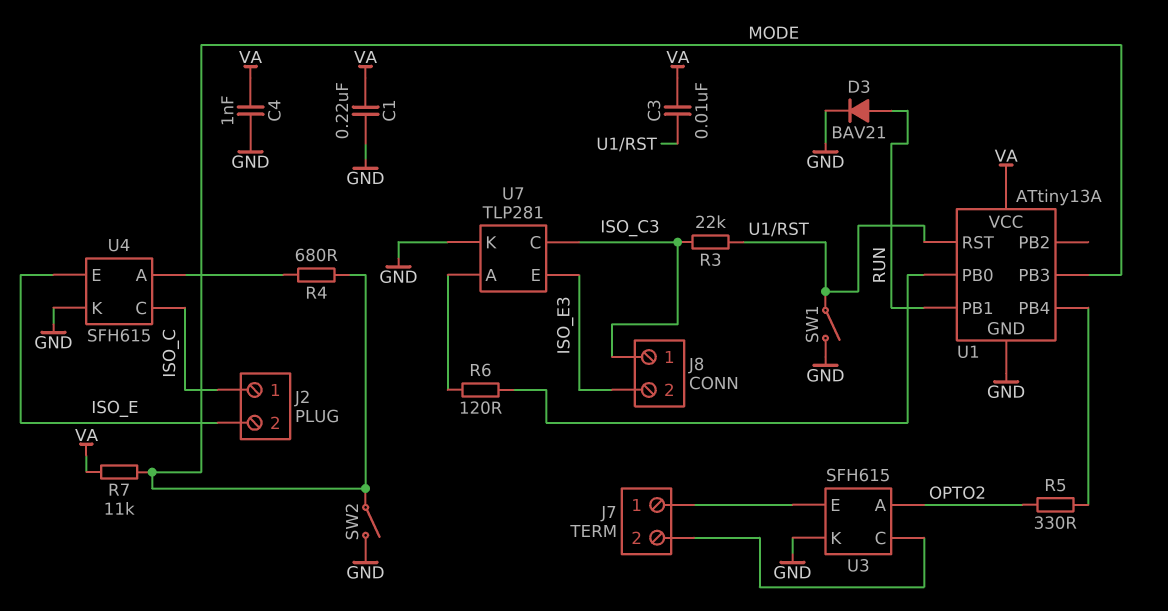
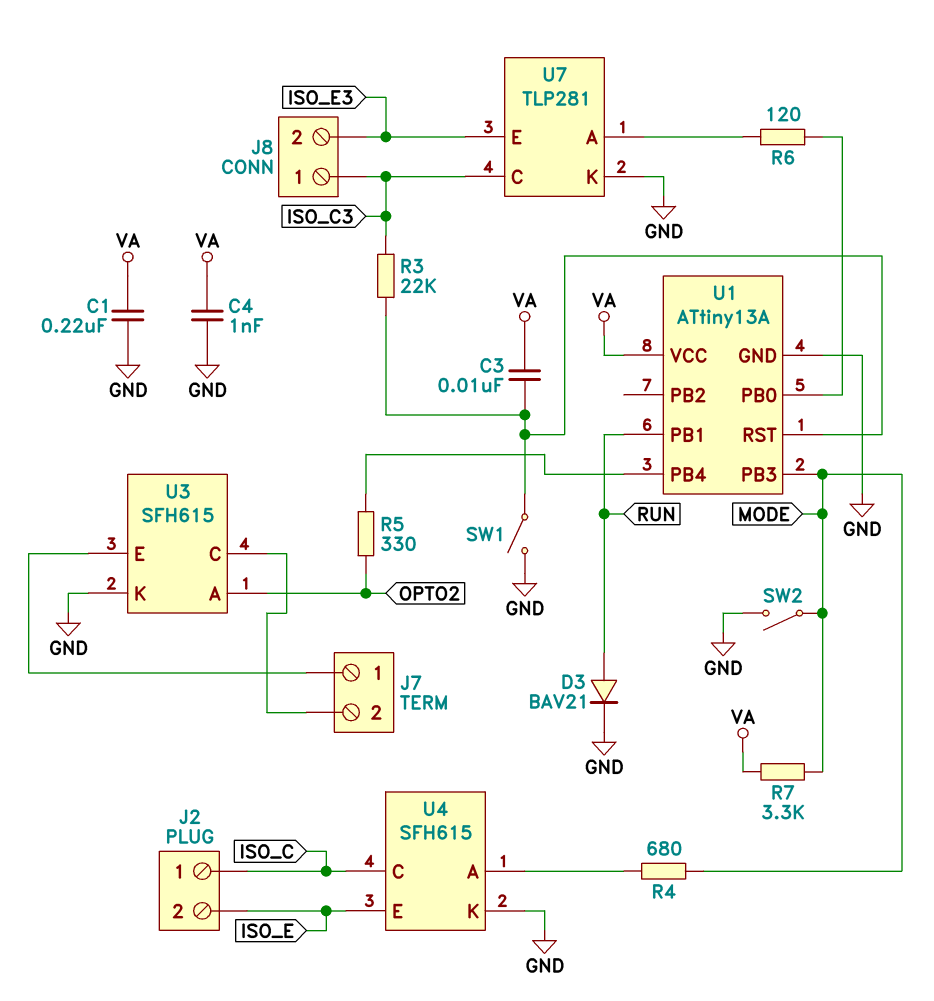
R7: 11k (MODE, VA) -> 3.3k (MODE, VA)

